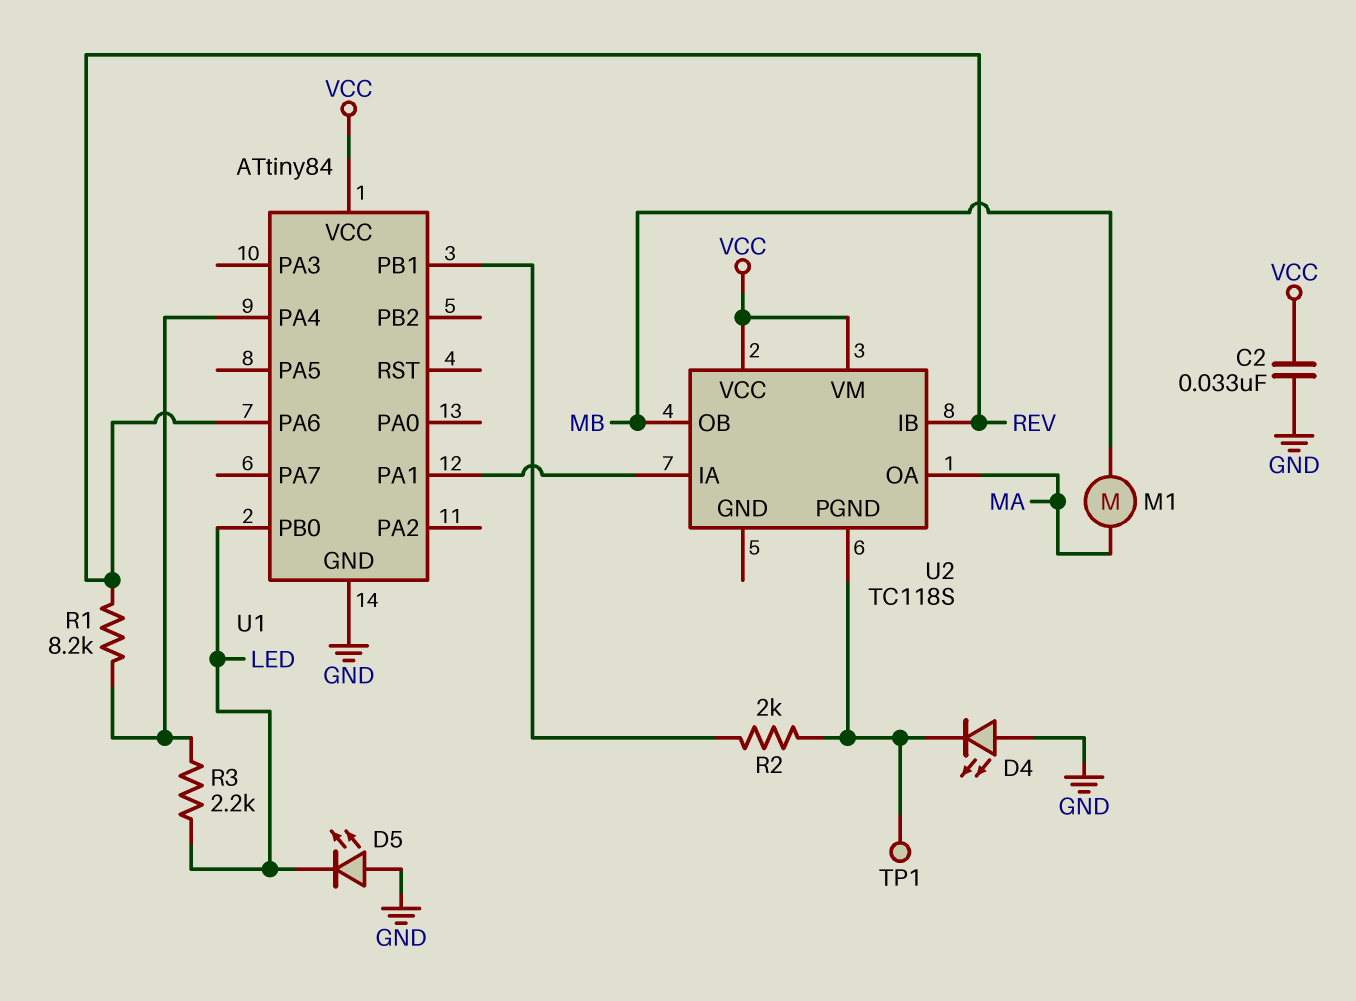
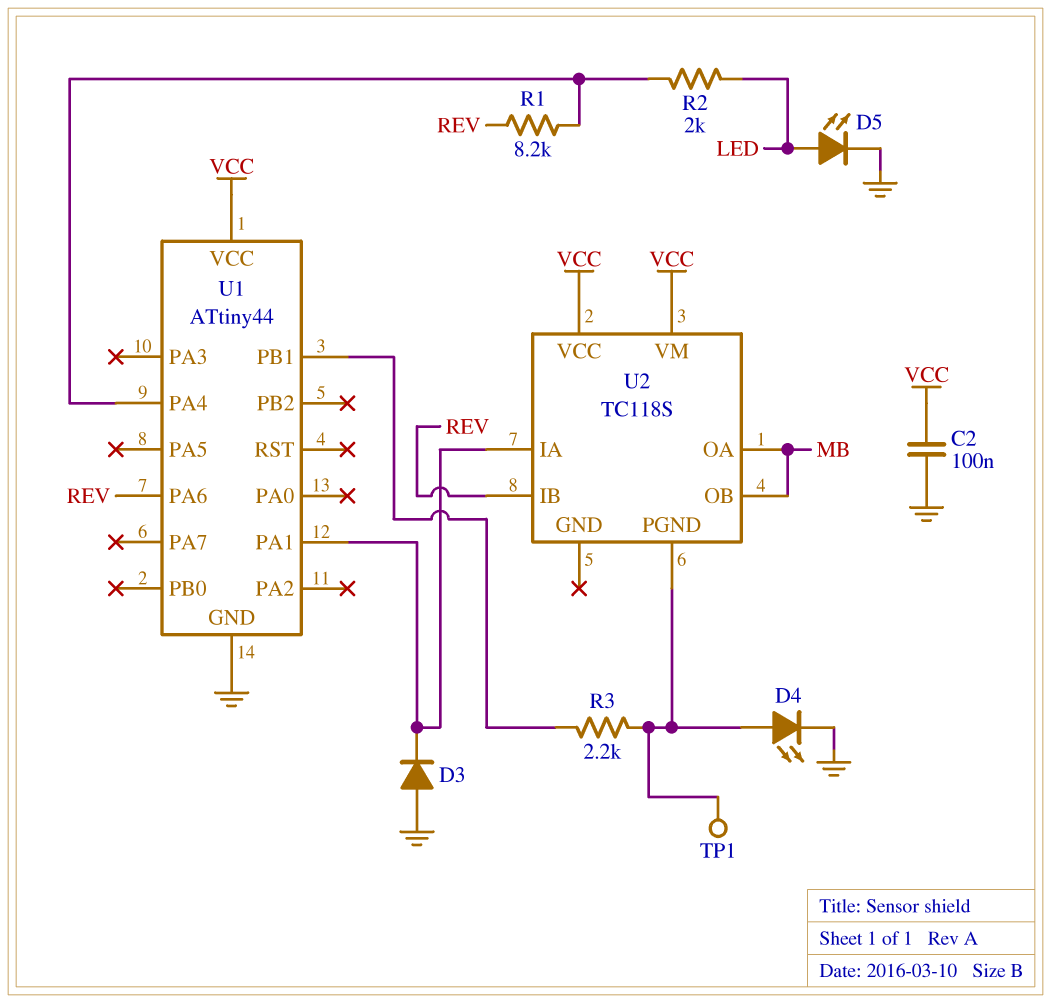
C2: 33nF (GND, VCC) -> 100nF (GND, VCC)
D3: none -> diode (A GND, K U1/PA1)
D4: LED (A GND, K U2/PGND) -> LED (A U2/PGND, K GND)
D5: LED (A GND, K LED) -> LED (A LED, K GND)
M1: motor (MA, MB) -> none
R2: 2k (U1/PB1, U2/PGND) -> 2k (LED, U1/PA4)
R3: 2.2k (LED, U1/PA4) -> 2.2k (U1/PB1, U2/PGND)
U1: ATtiny84 -> ATtiny44
U1 pin PB0: LED -> none
U2 pin OA: MA -> MB

